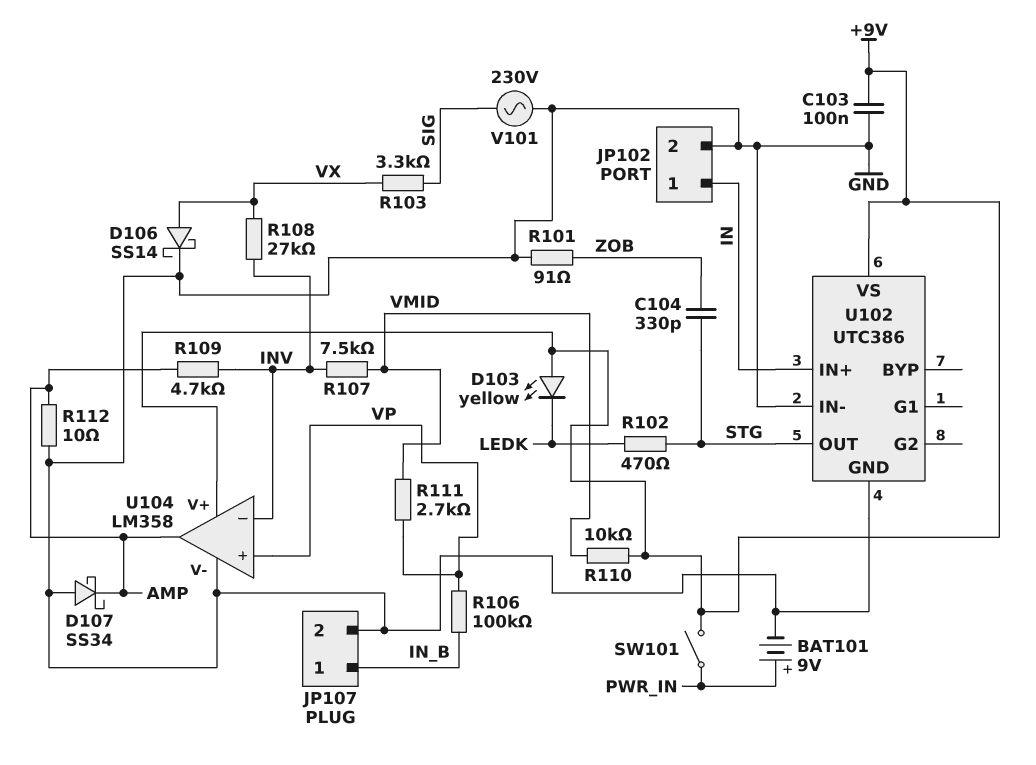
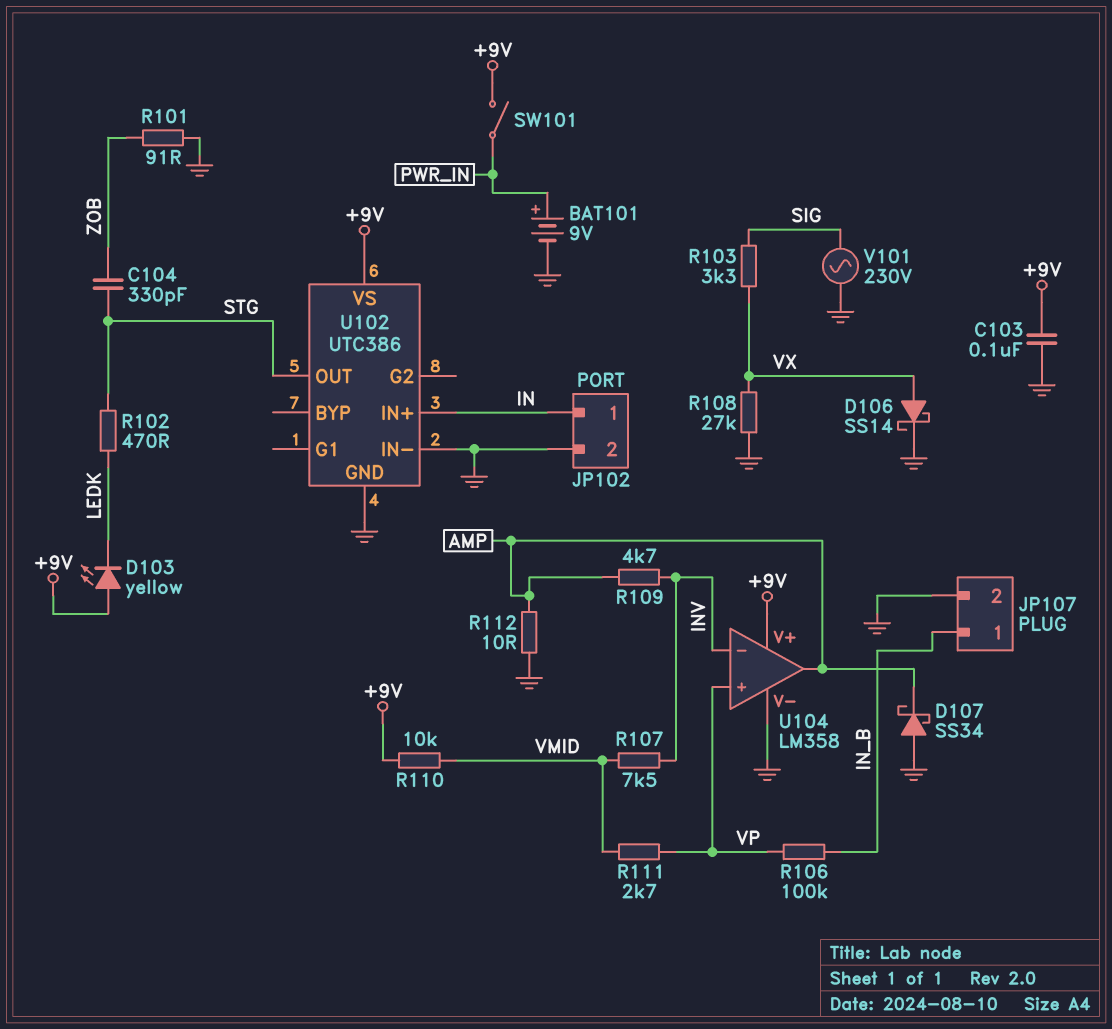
R108: 27k (INV, VX) -> 27k (GND, VX)

